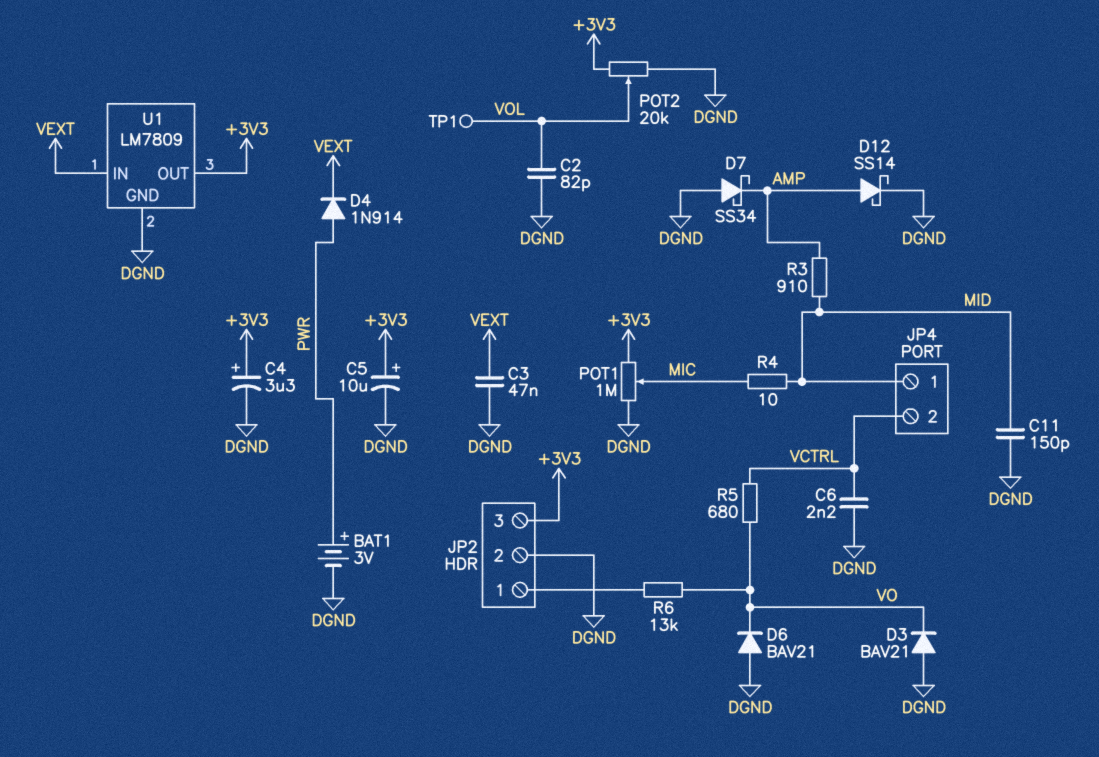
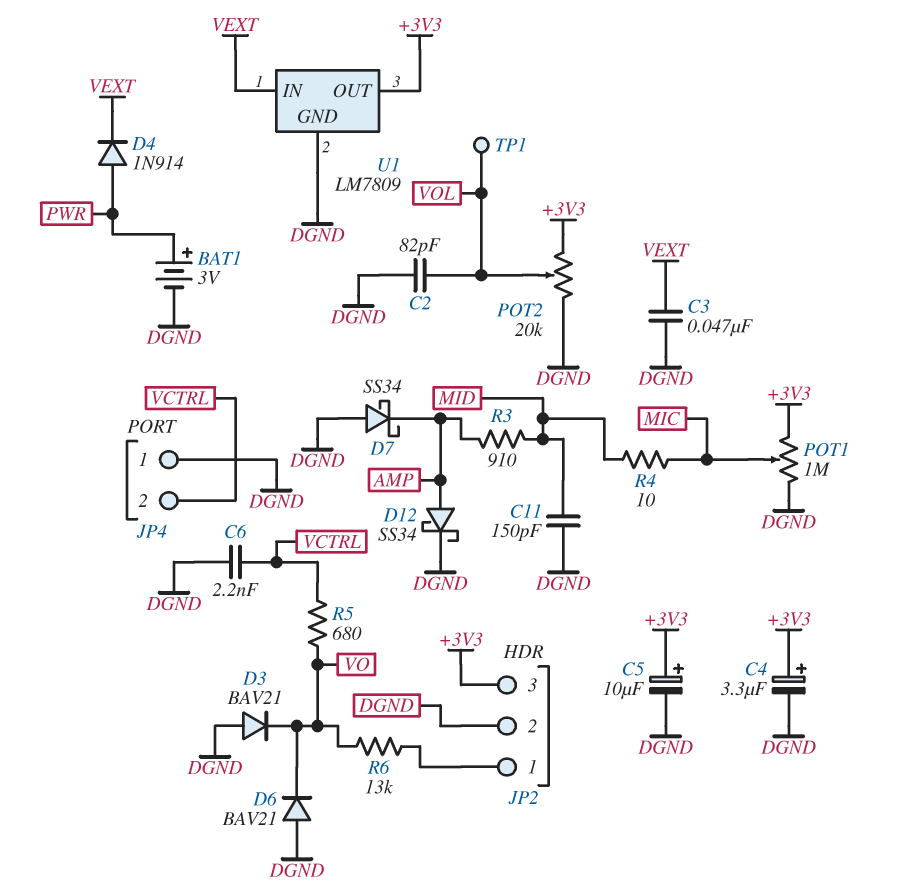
D12: schottky SS14 (A AMP, K DGND) -> schottky SS34 (A AMP, K DGND)
JP4 pin 1: MID -> DGND

